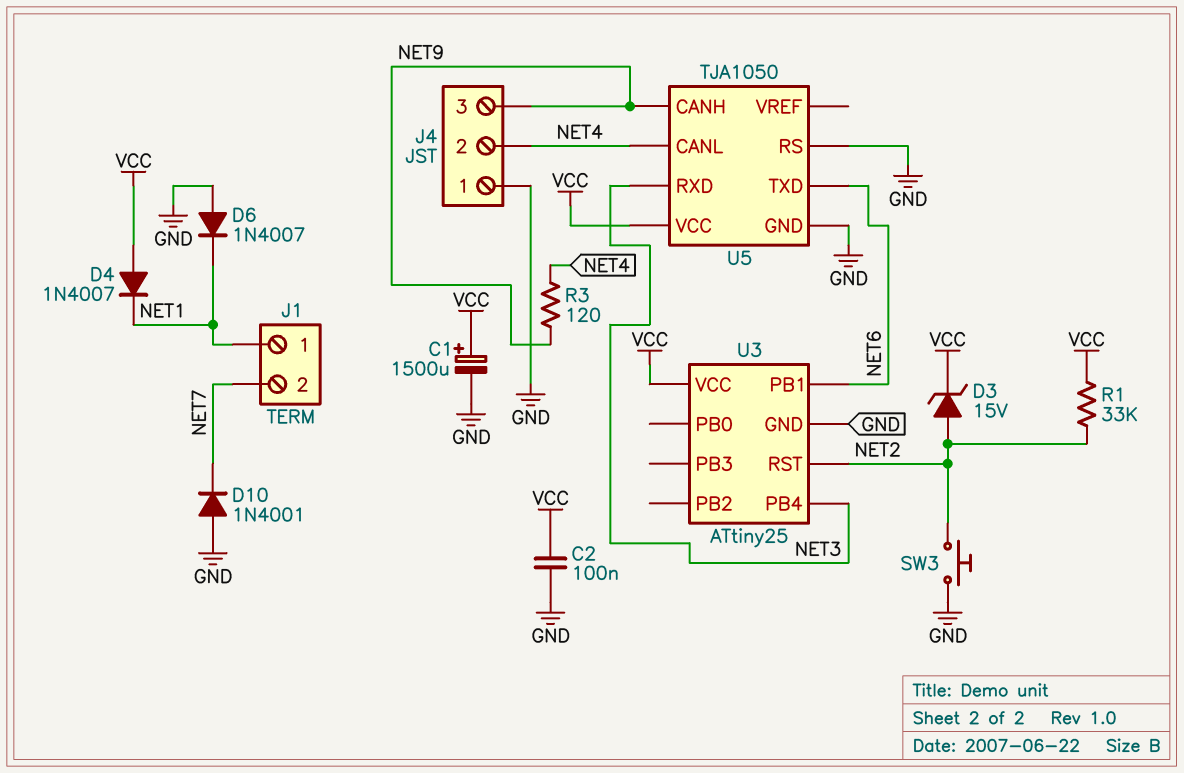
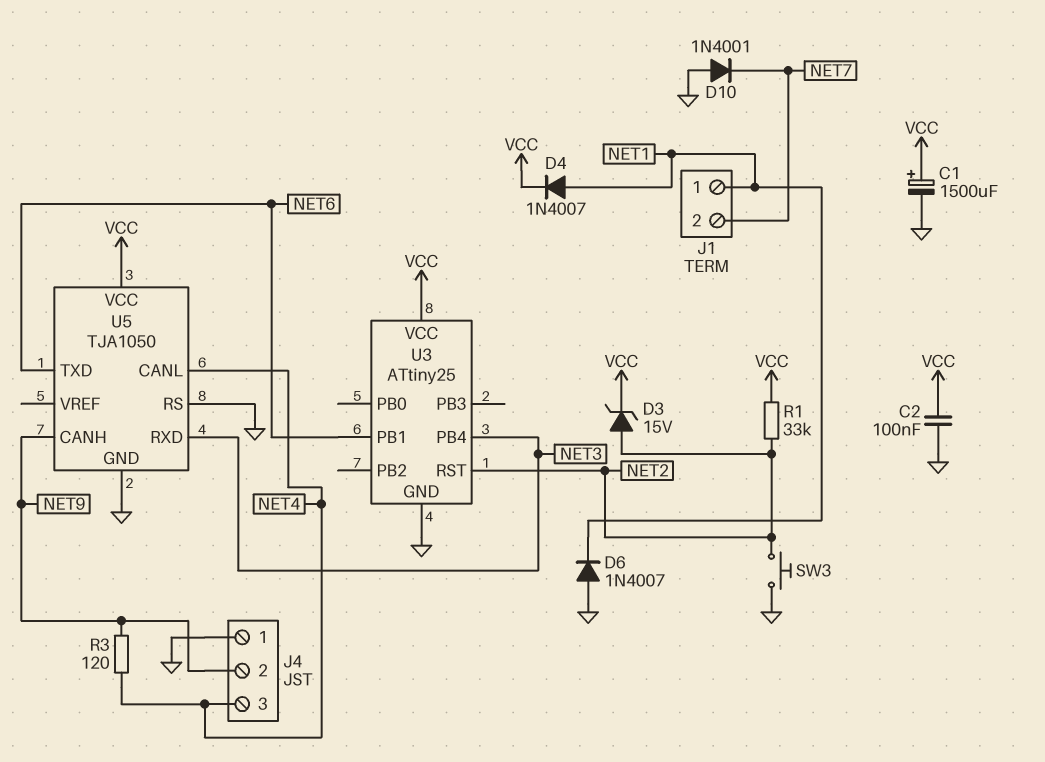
D4: diode 1N4007 (A VCC, K NET1) -> diode 1N4007 (A NET1, K VCC)
J4 pin 2: NET4 -> NET9
J4 pin 3: NET9 -> NET4

